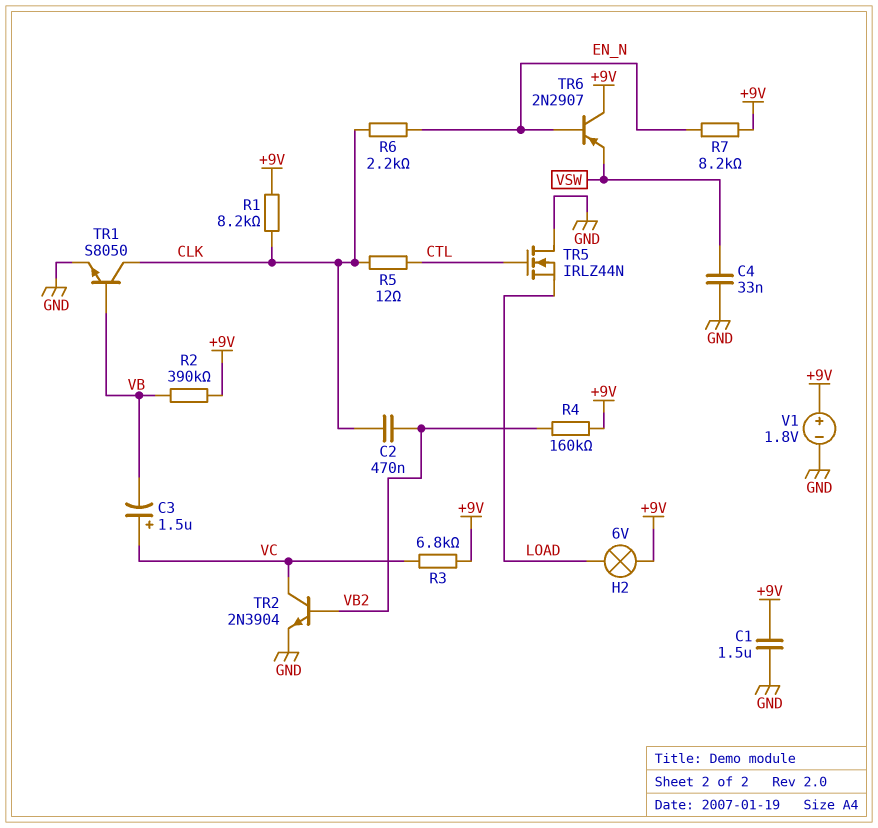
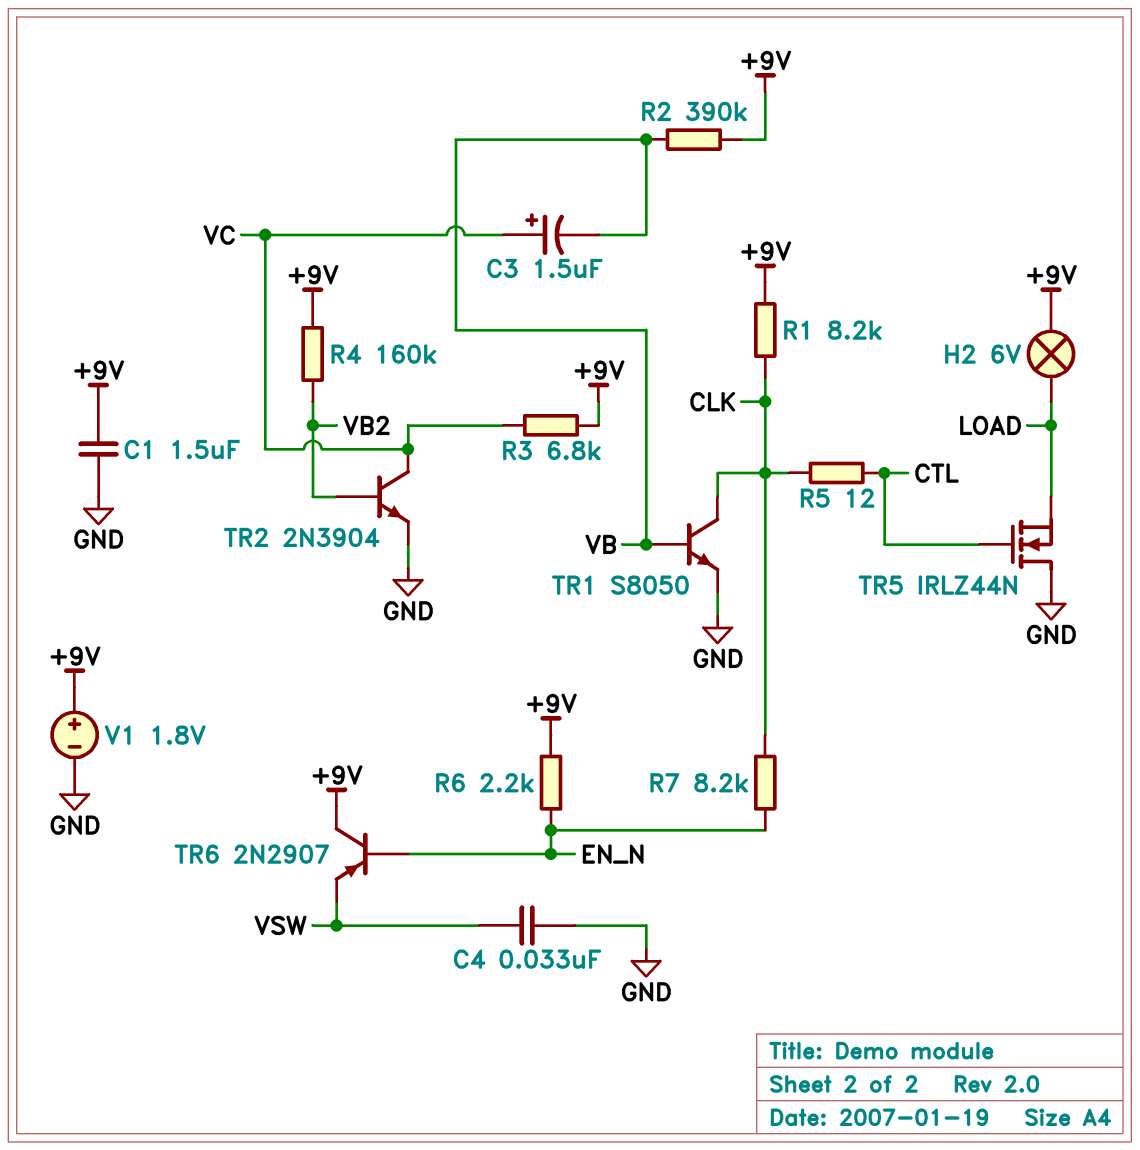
C2: 470nF (CLK, VB2) -> none
R6: 2.2k (CLK, EN_N) -> 2.2k (+9V, EN_N)
R7: 8.2k (+9V, EN_N) -> 8.2k (CLK, EN_N)

